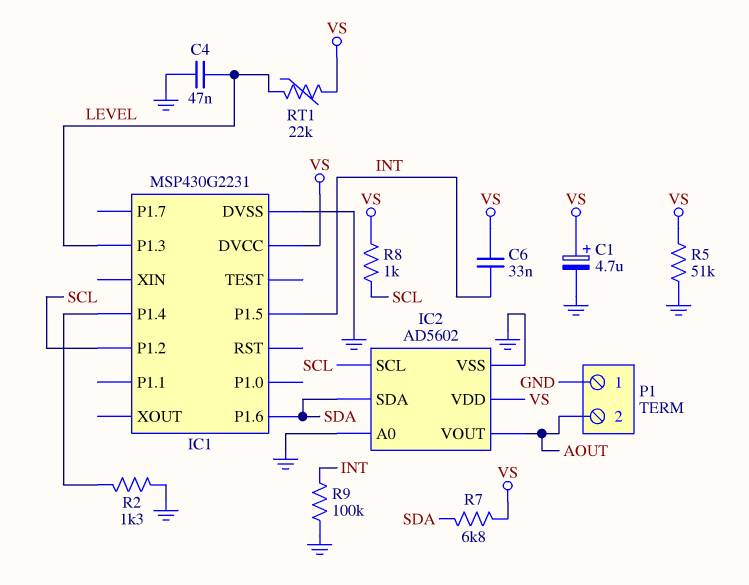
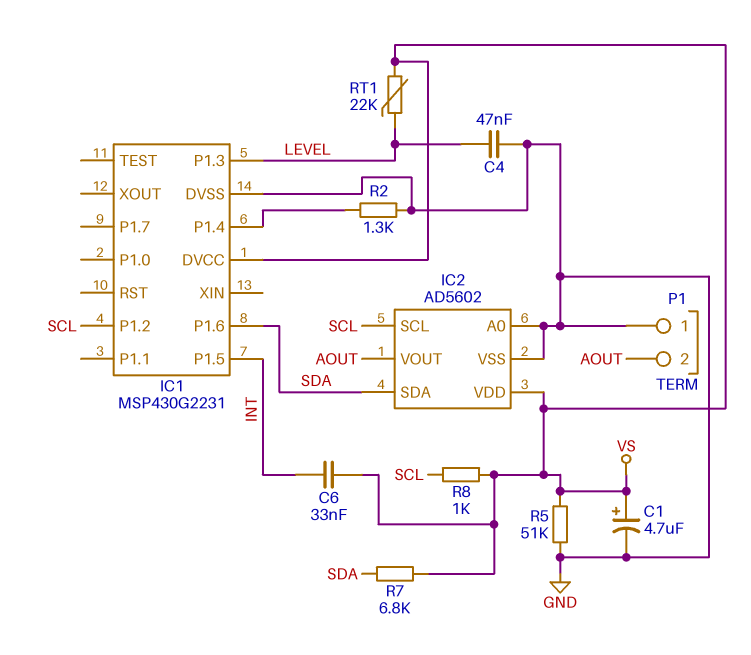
R9: 100k (GND, INT) -> none

